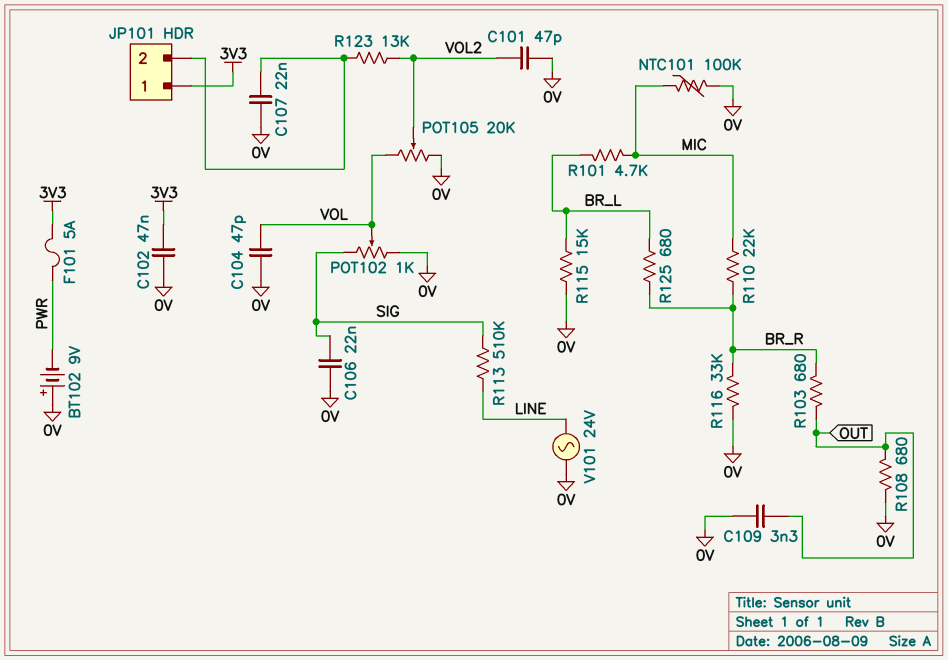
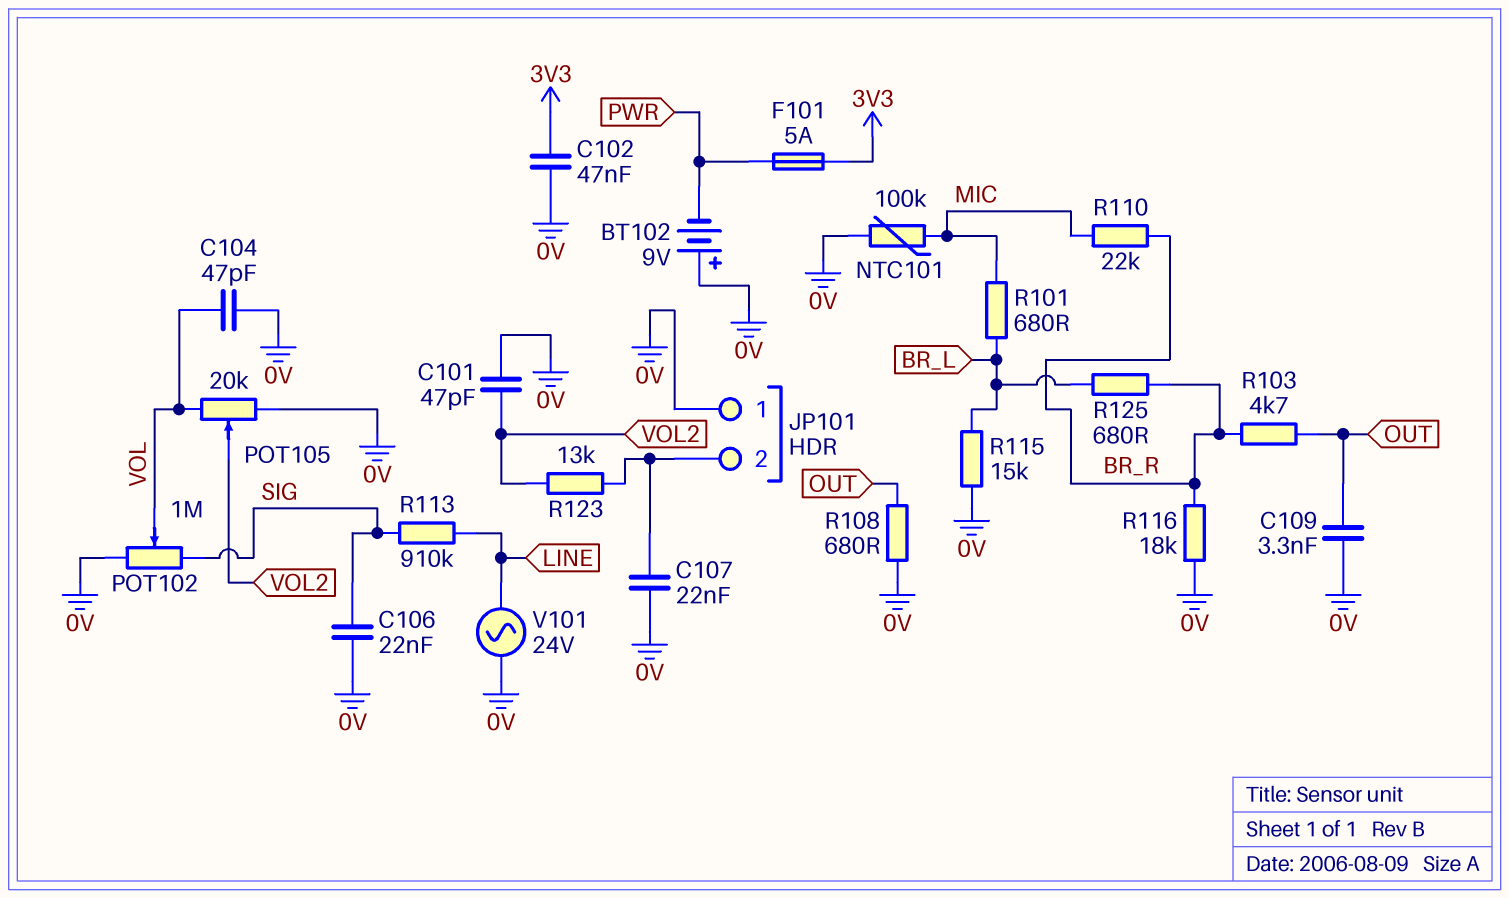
JP101 pin 1: 3V3 -> 0V
POT102: 1k (0V, SIG, wiper VOL) -> 1M (0V, SIG, wiper VOL)
R101: 4.7k (BR_L, MIC) -> 680 (BR_L, MIC)
R103: 680 (BR_R, OUT) -> 4.7k (BR_R, OUT)
R113: 510k (LINE, SIG) -> 910k (LINE, SIG)
R116: 33k (0V, BR_R) -> 18k (0V, BR_R)

